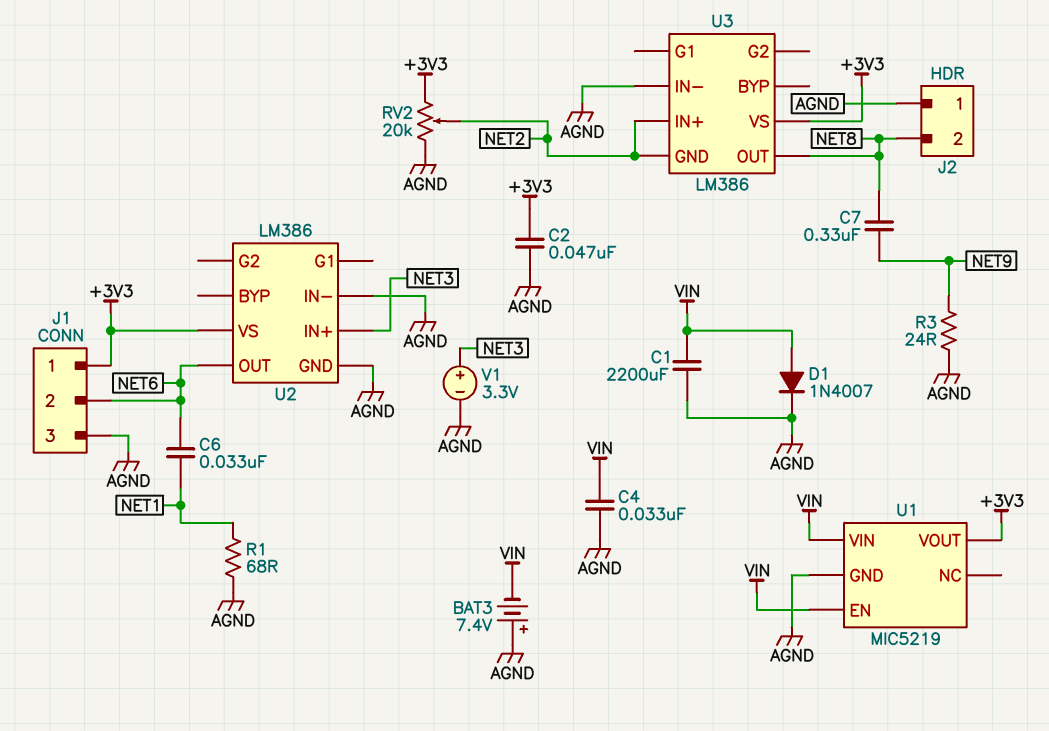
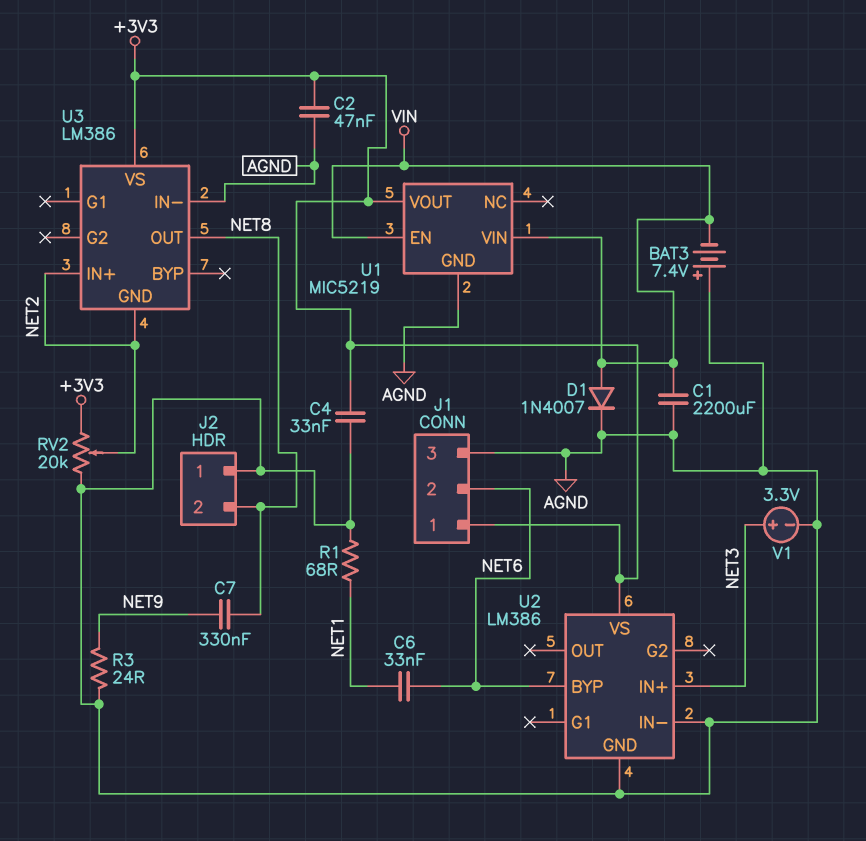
C4: 33nF (AGND, VIN) -> 33nF (+3V3, AGND)
U2 pin BYP: none -> NET6
U2 pin OUT: NET6 -> none

